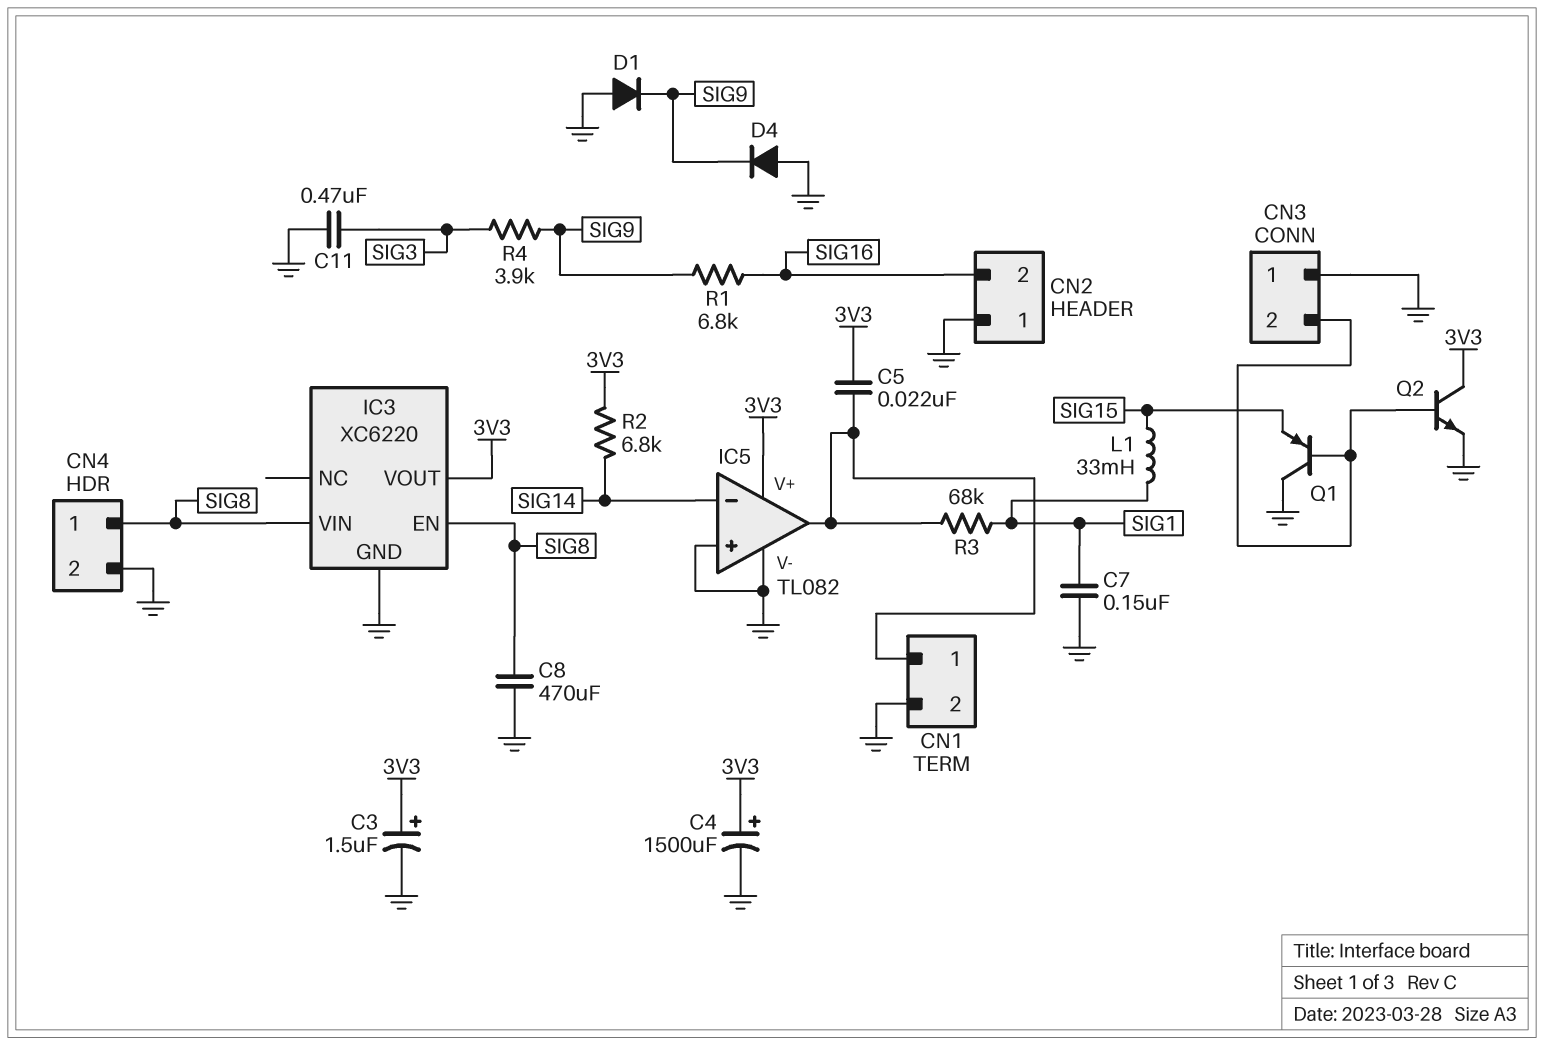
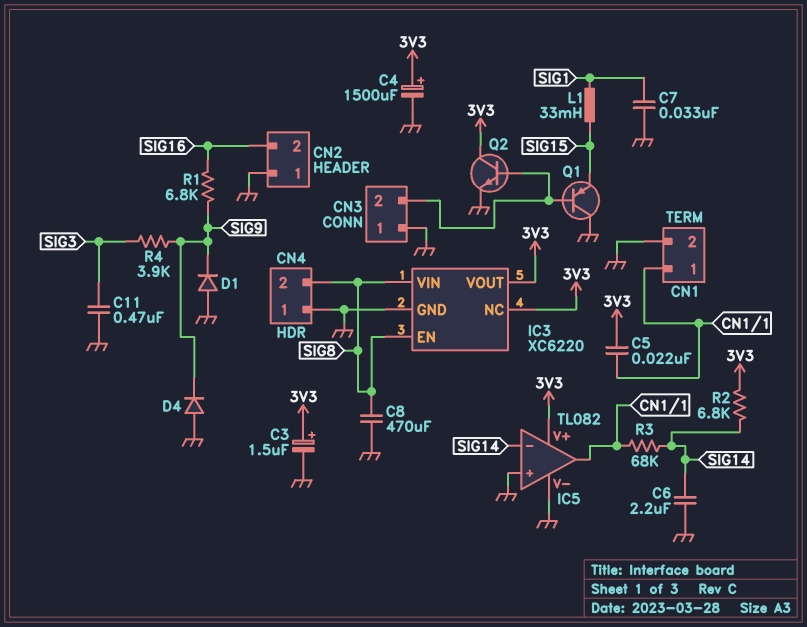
C6: none -> 2.2uF (GND, SIG14)
C7: 150nF (GND, SIG1) -> 33nF (GND, SIG1)
CN4 pin 1: SIG8 -> GND
CN4 pin 2: GND -> SIG8
IC3 pin NC: none -> 3V3
R3: 68k (CN1/1, SIG1) -> 68k (CN1/1, SIG14)

